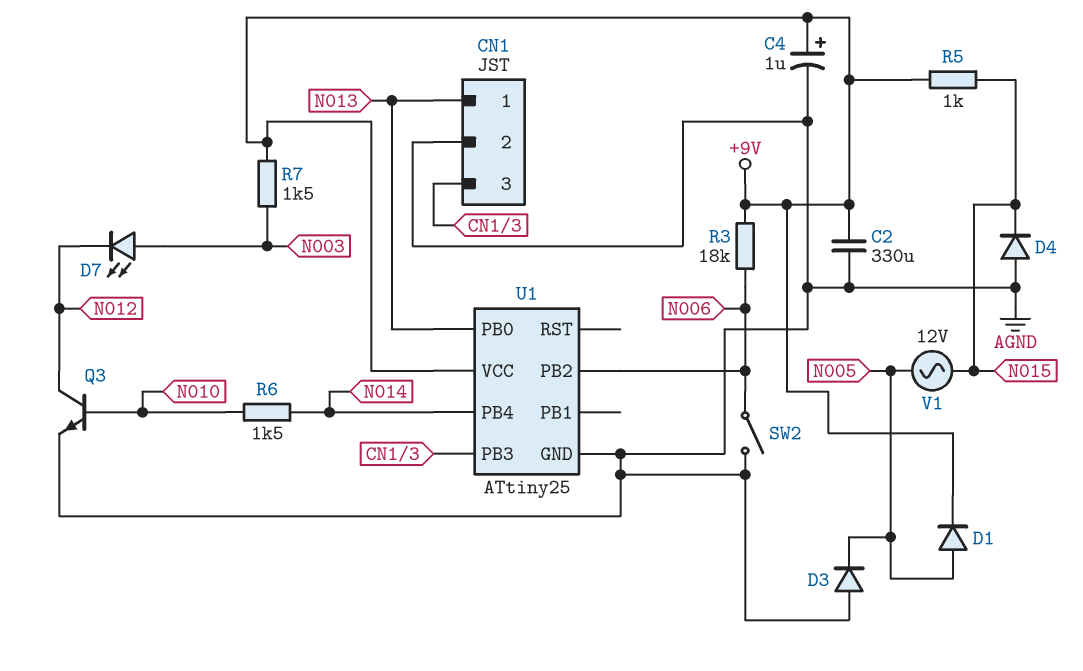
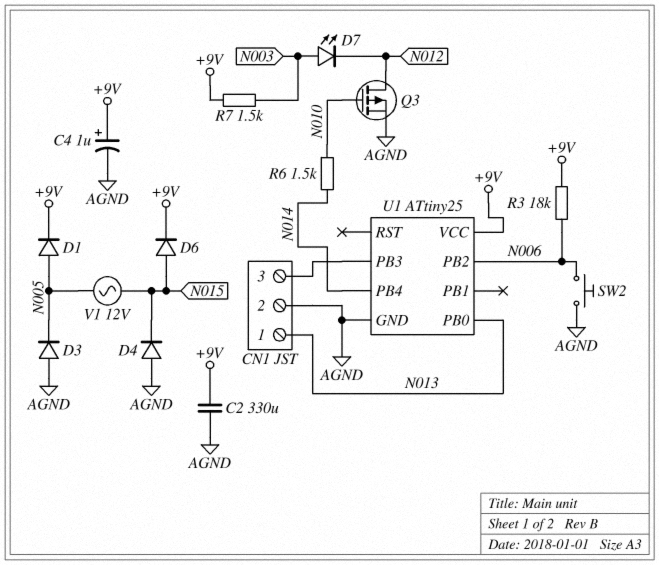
D6: none -> diode (A N015, K +9V)
Q3: NPN (B N010, C N012, E AGND) -> PMOS (G N010, D N012, S AGND)
R5: 1k (+9V, N015) -> none
SW2: switch (AGND, N006) -> button (AGND, N006)

